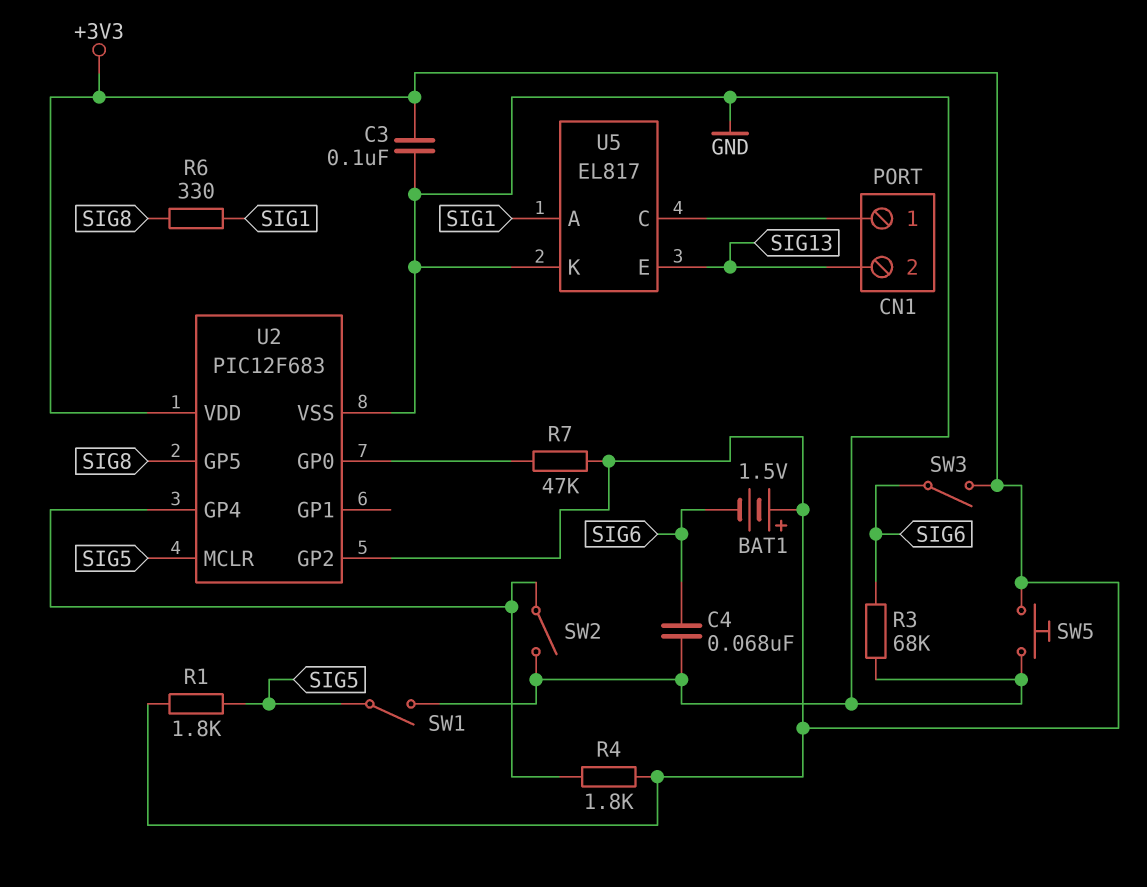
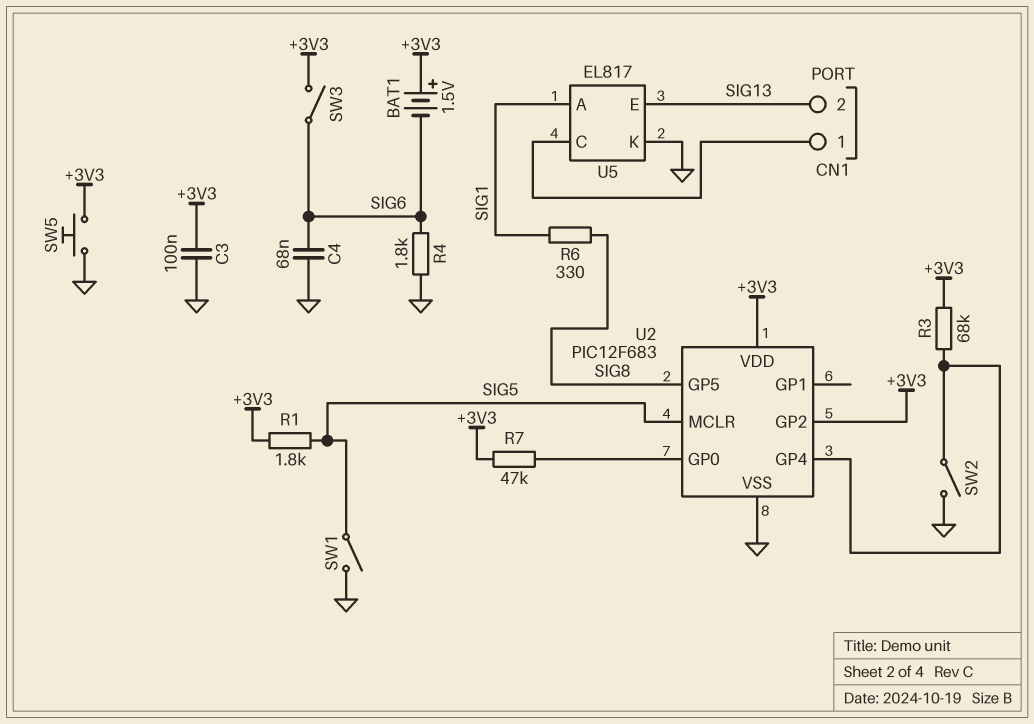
R3: 68k (GND, SIG6) -> 68k (+3V3, U2/GP4)
R4: 1.8k (+3V3, U2/GP4) -> 1.8k (GND, SIG6)

